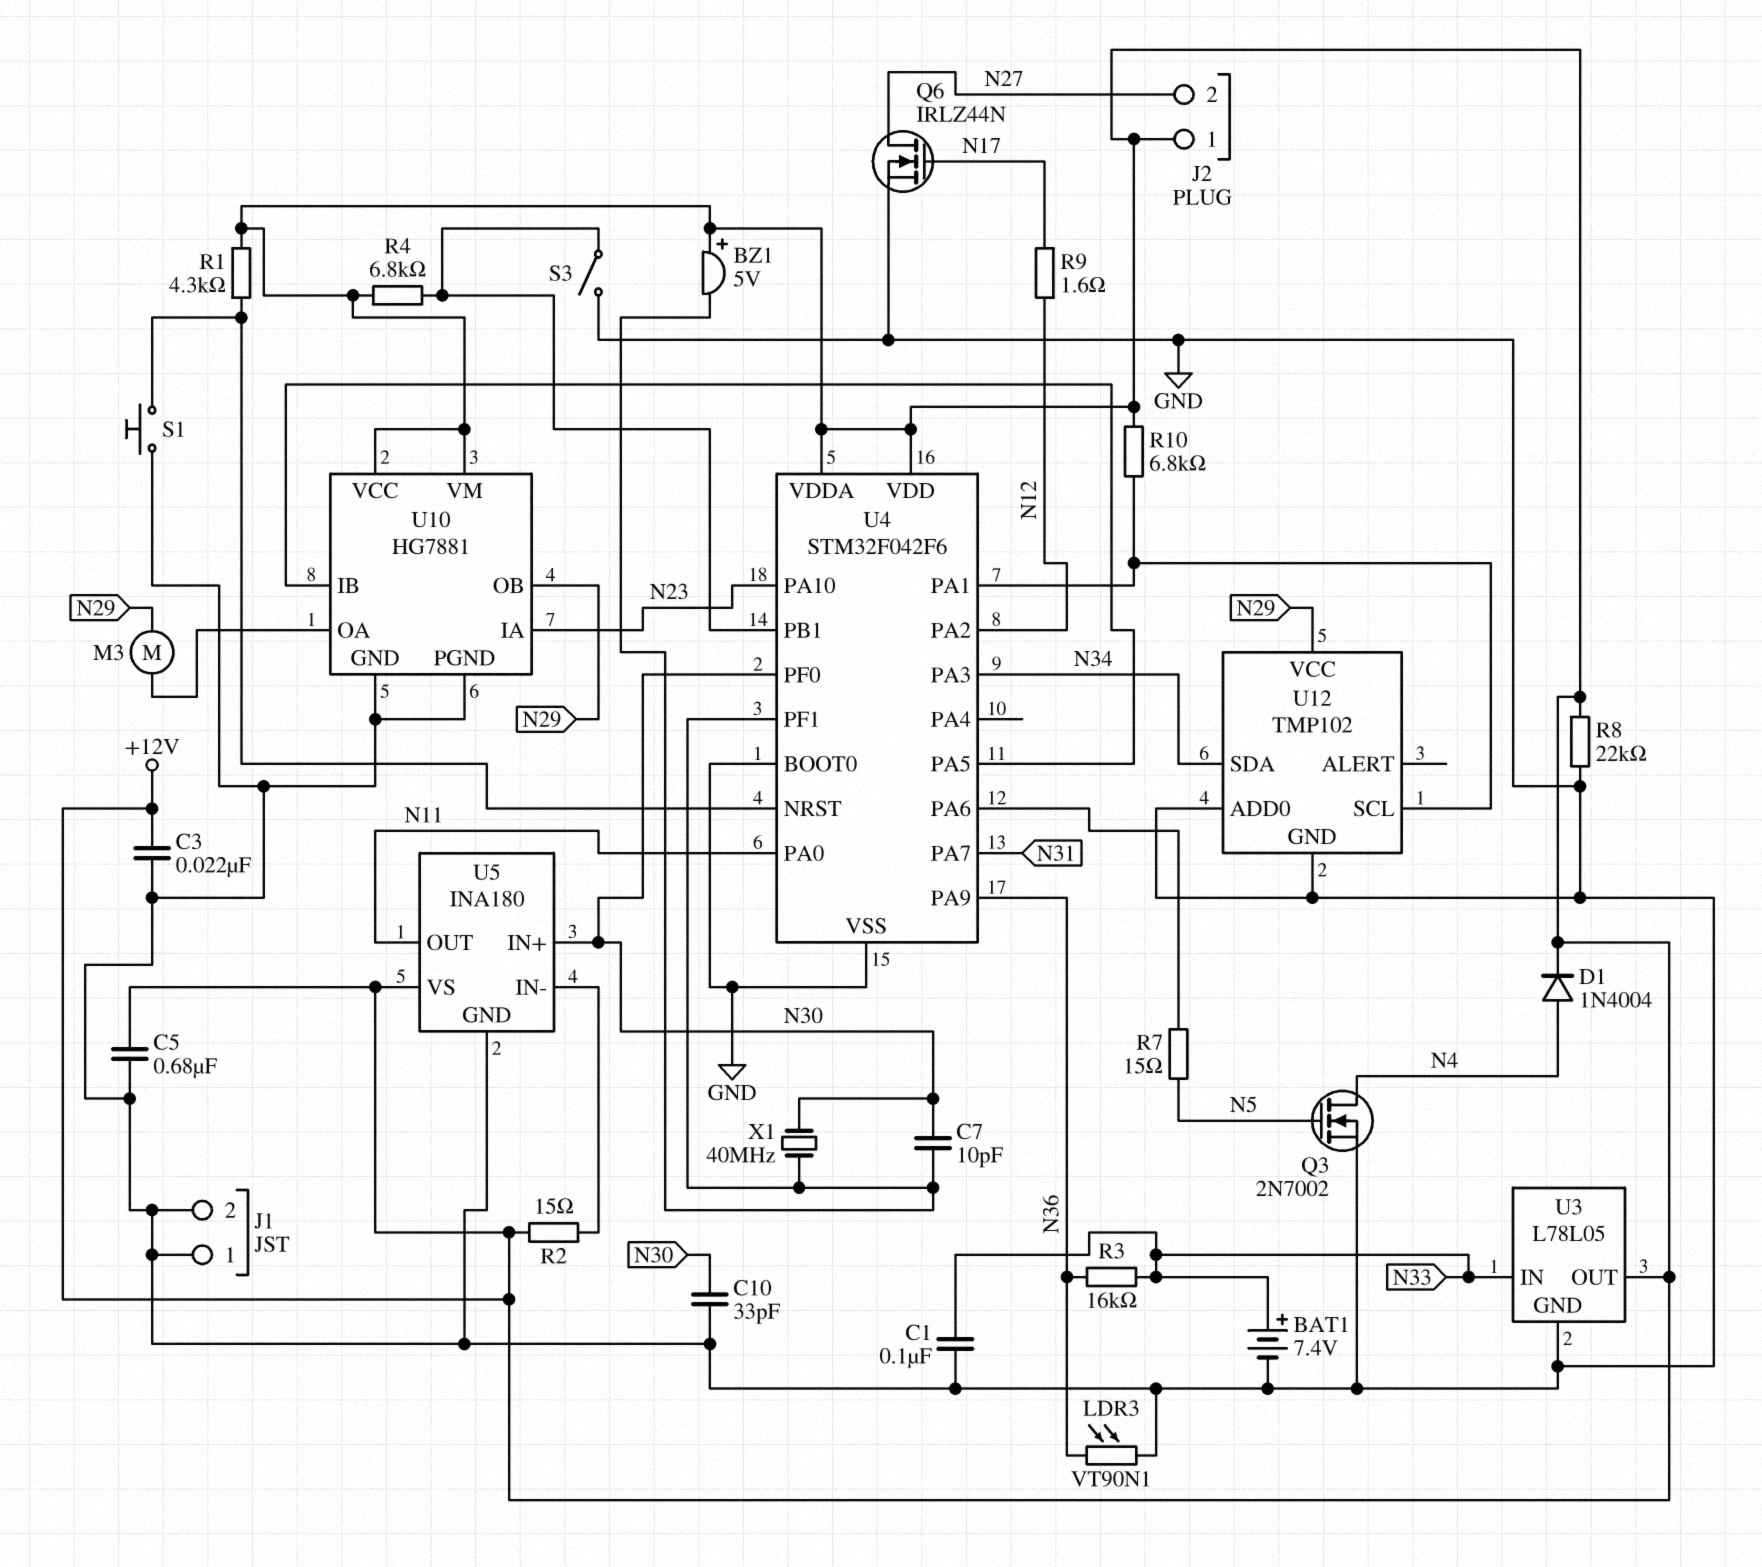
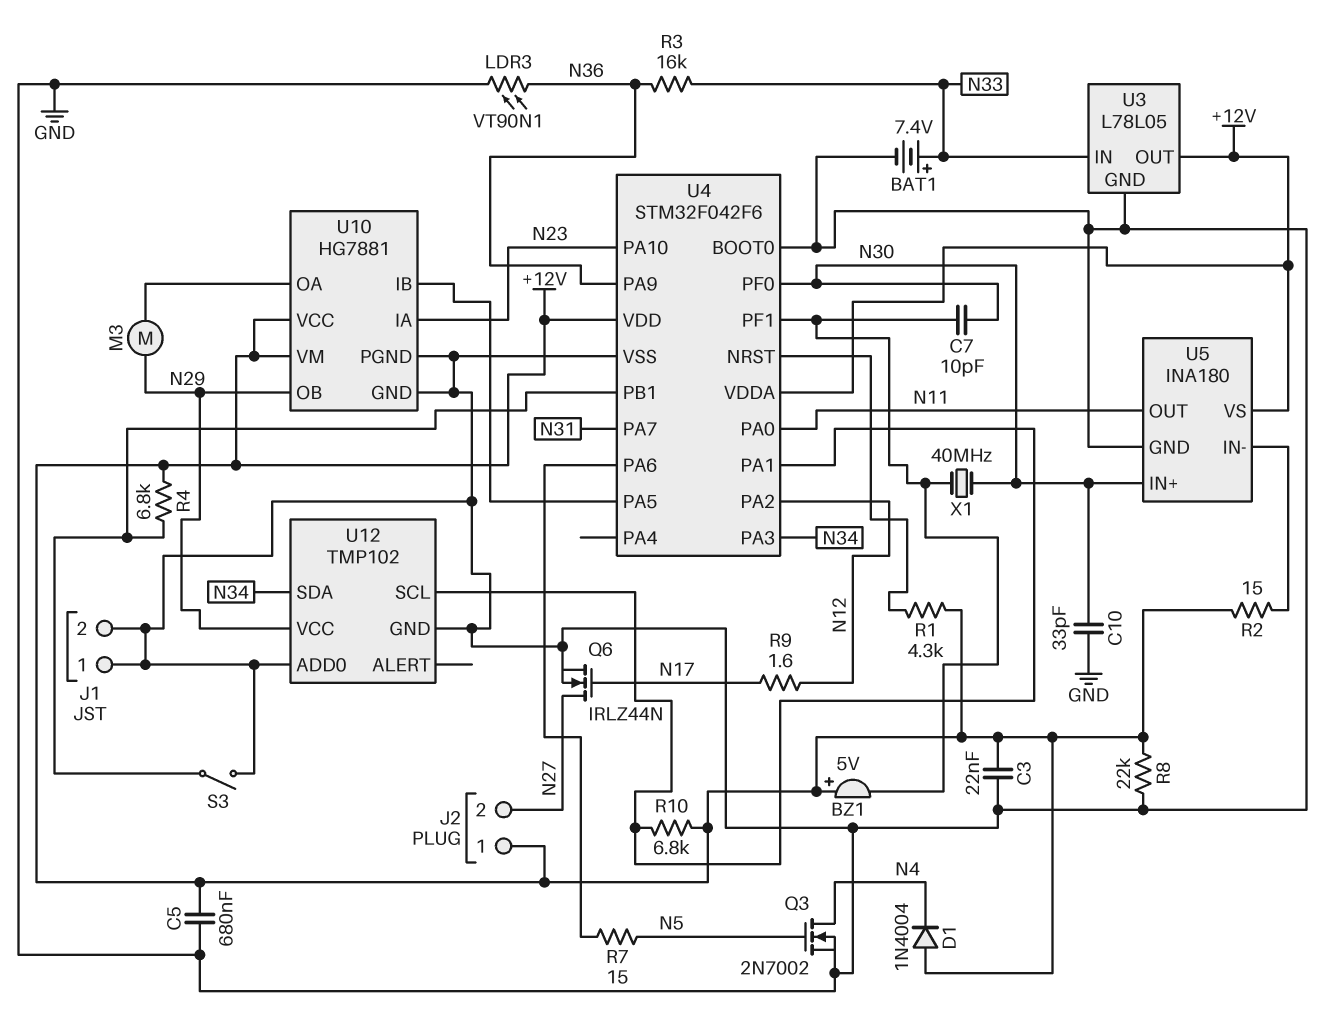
C1: 100nF (GND, N33) -> none
D1: diode 1N4004 (A N4, K +12V) -> diode 1N4004 (A +12V, K N4)
S1: button (GND, U4/NRST) -> none

